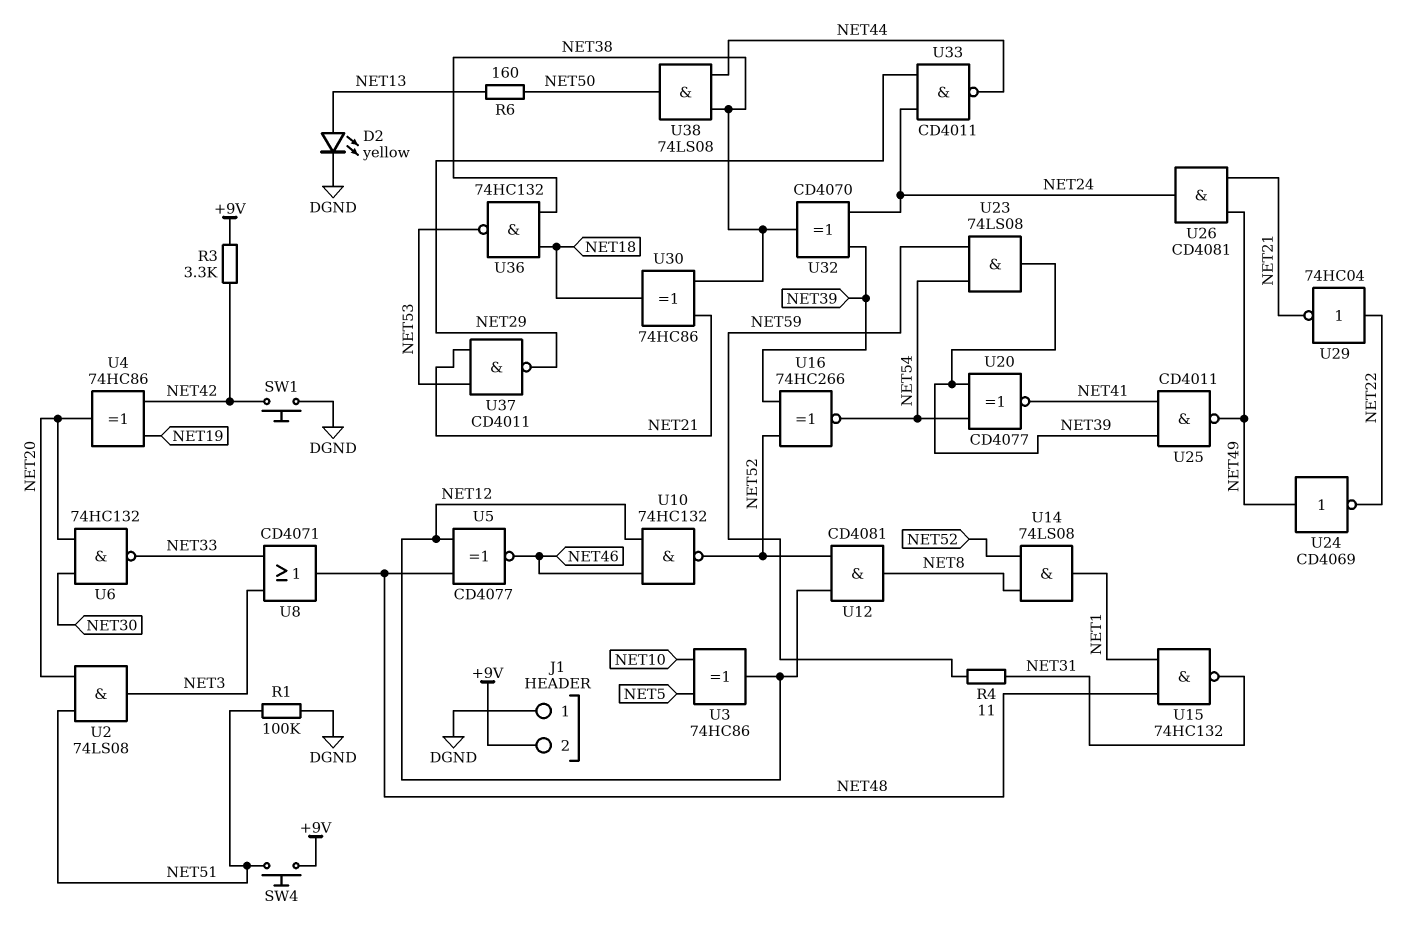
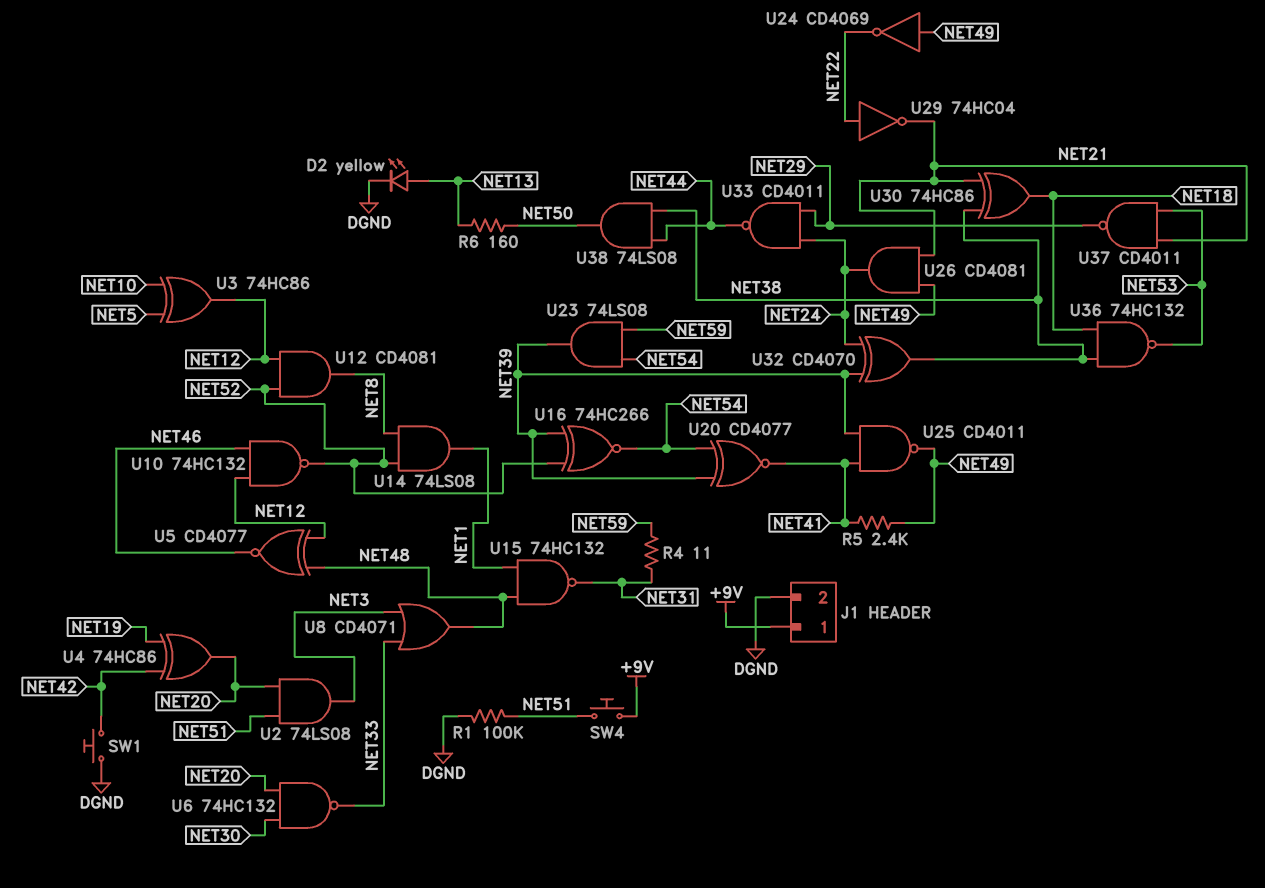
J1 pin 1: DGND -> +9V
J1 pin 2: +9V -> DGND
R3: 3.3k (+9V, NET42) -> none
R5: none -> 2.4k (NET41, NET49)

